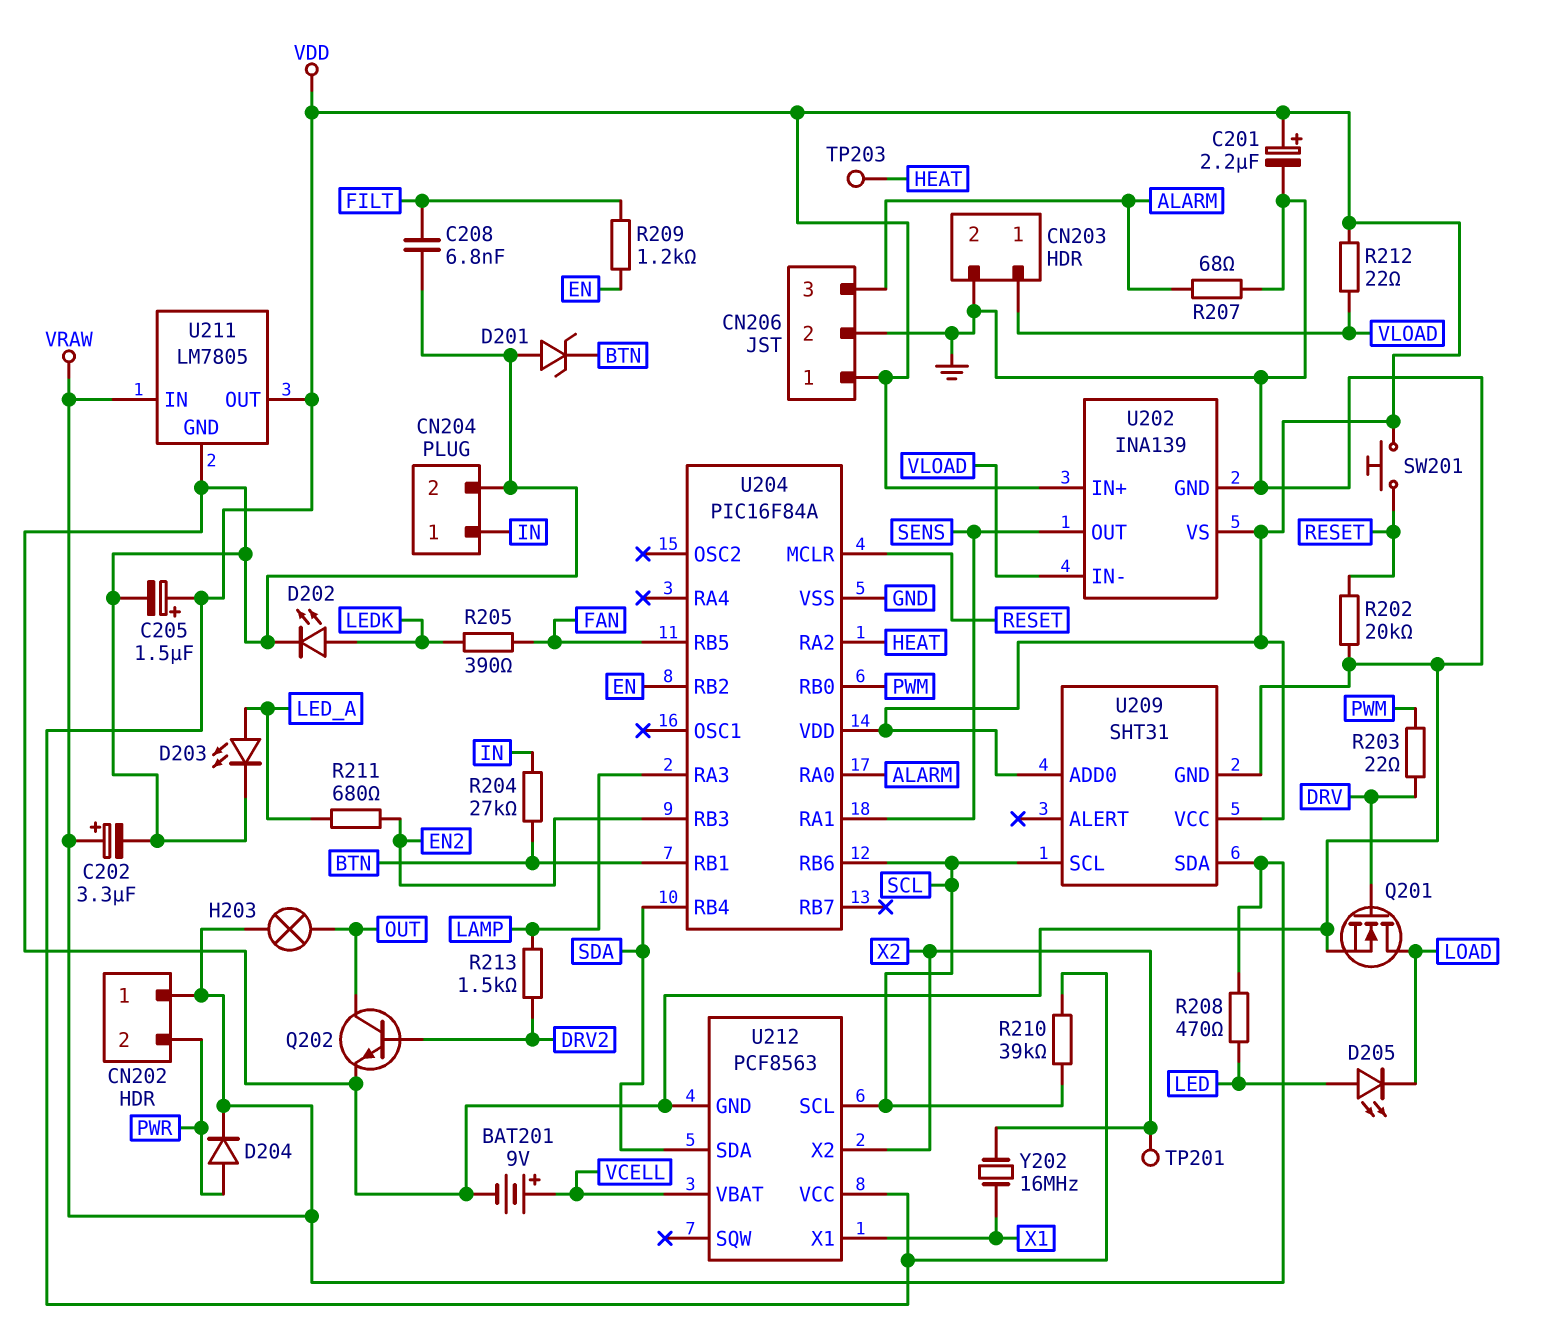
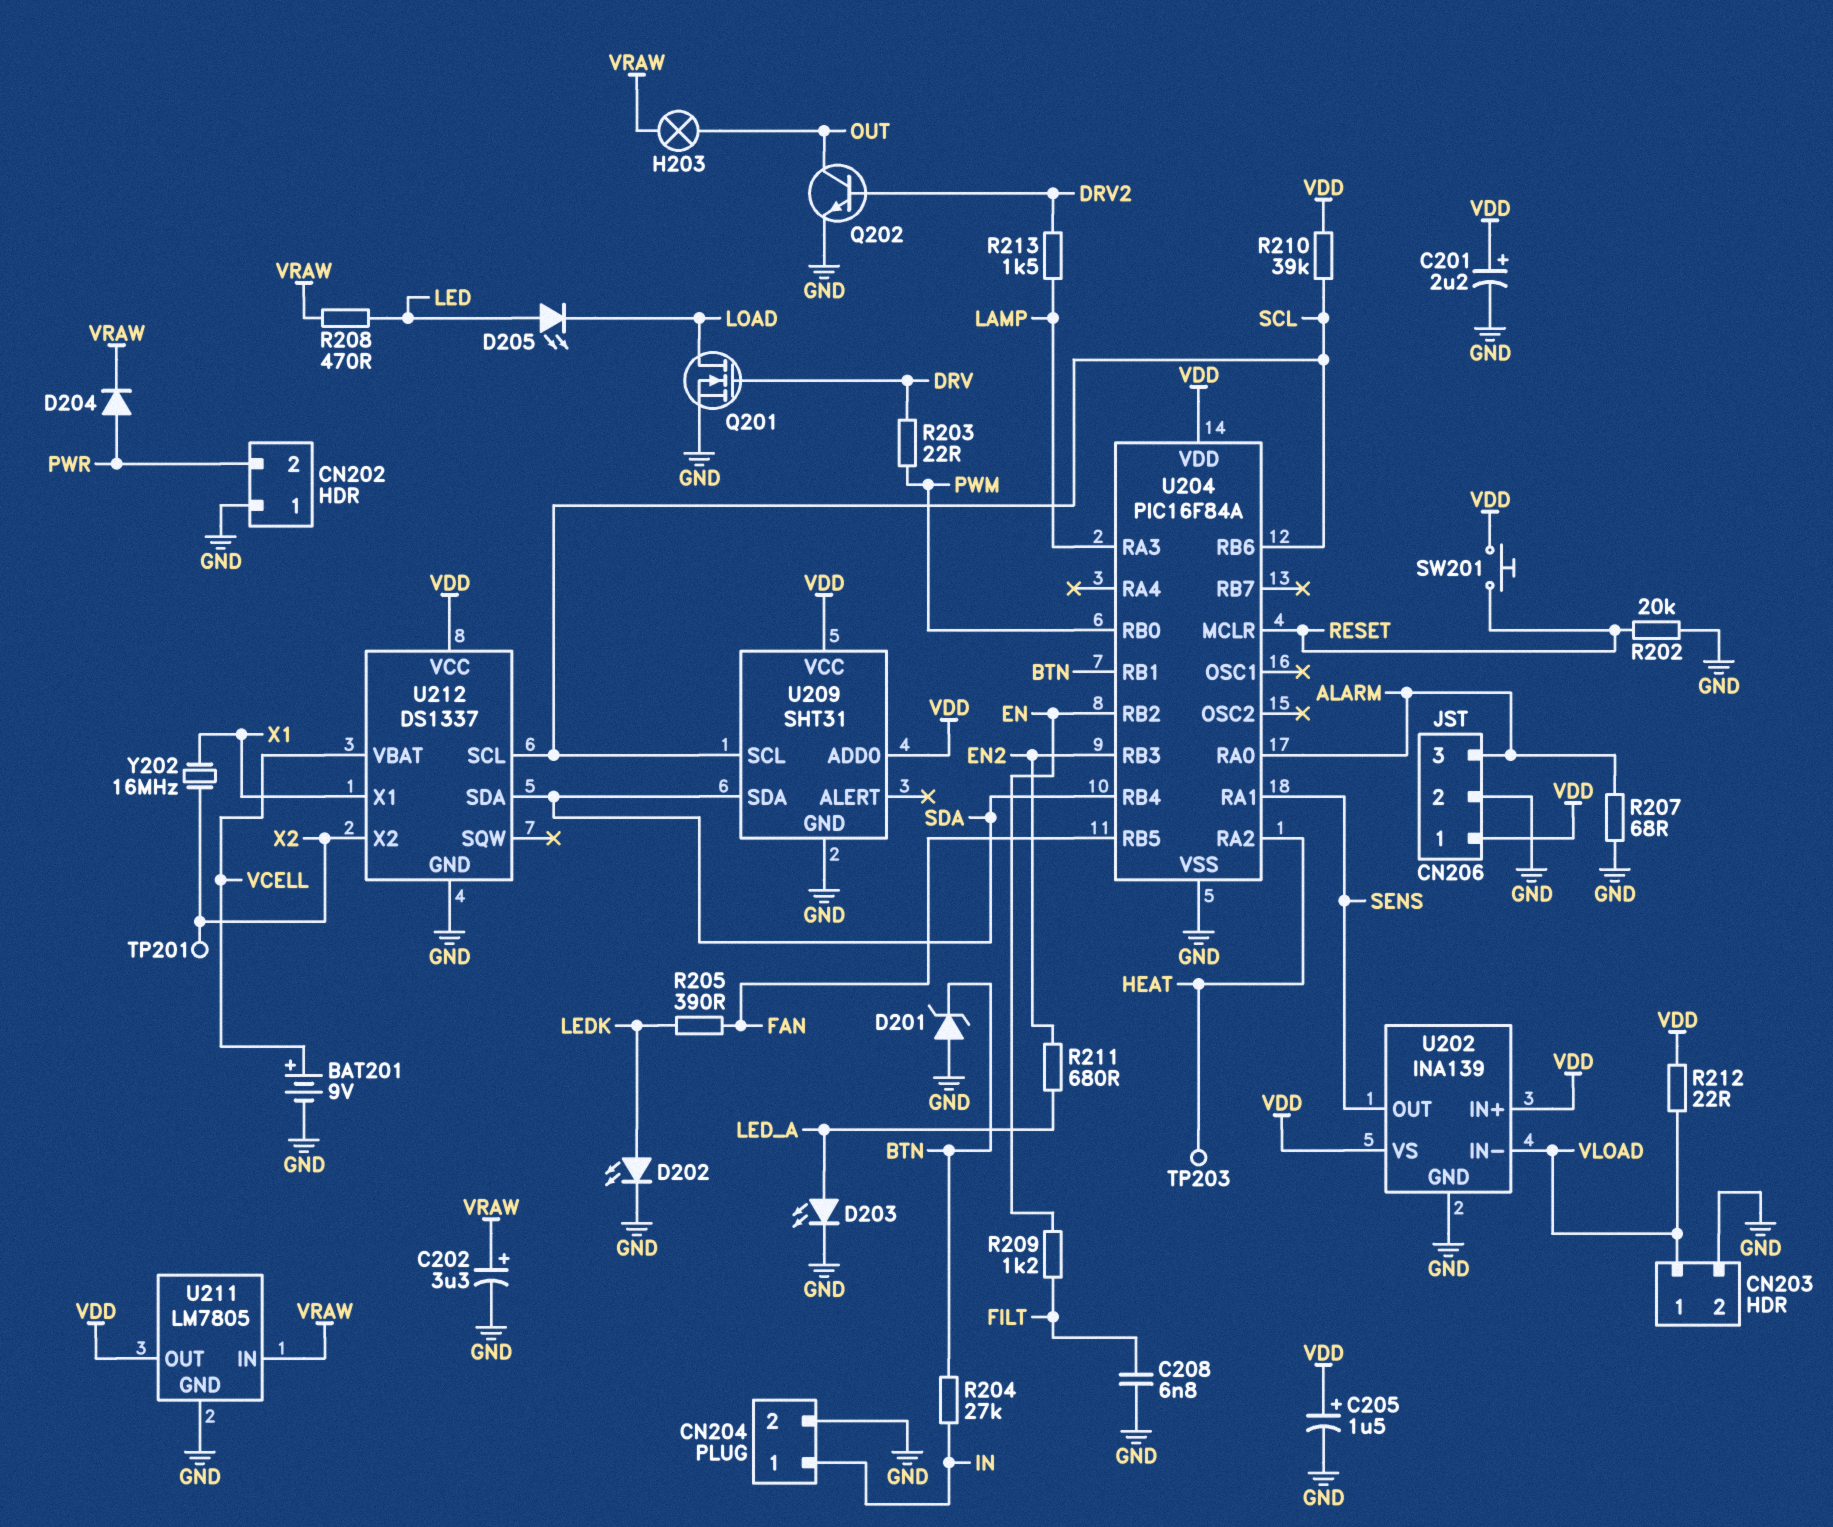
CN202 pin 1: VRAW -> GND
U209 pin SDA: VRAW -> SDA
U212: PCF8563 -> DS1337

